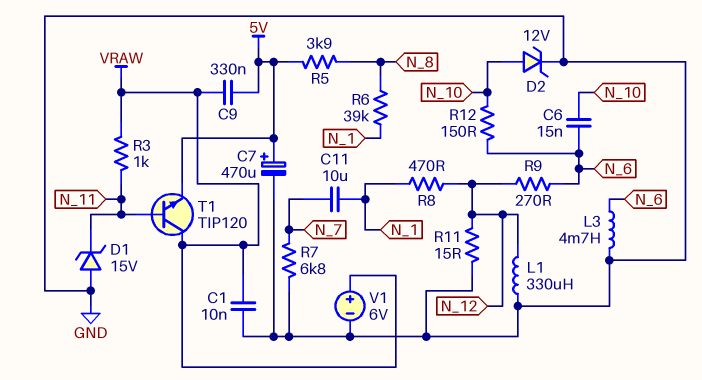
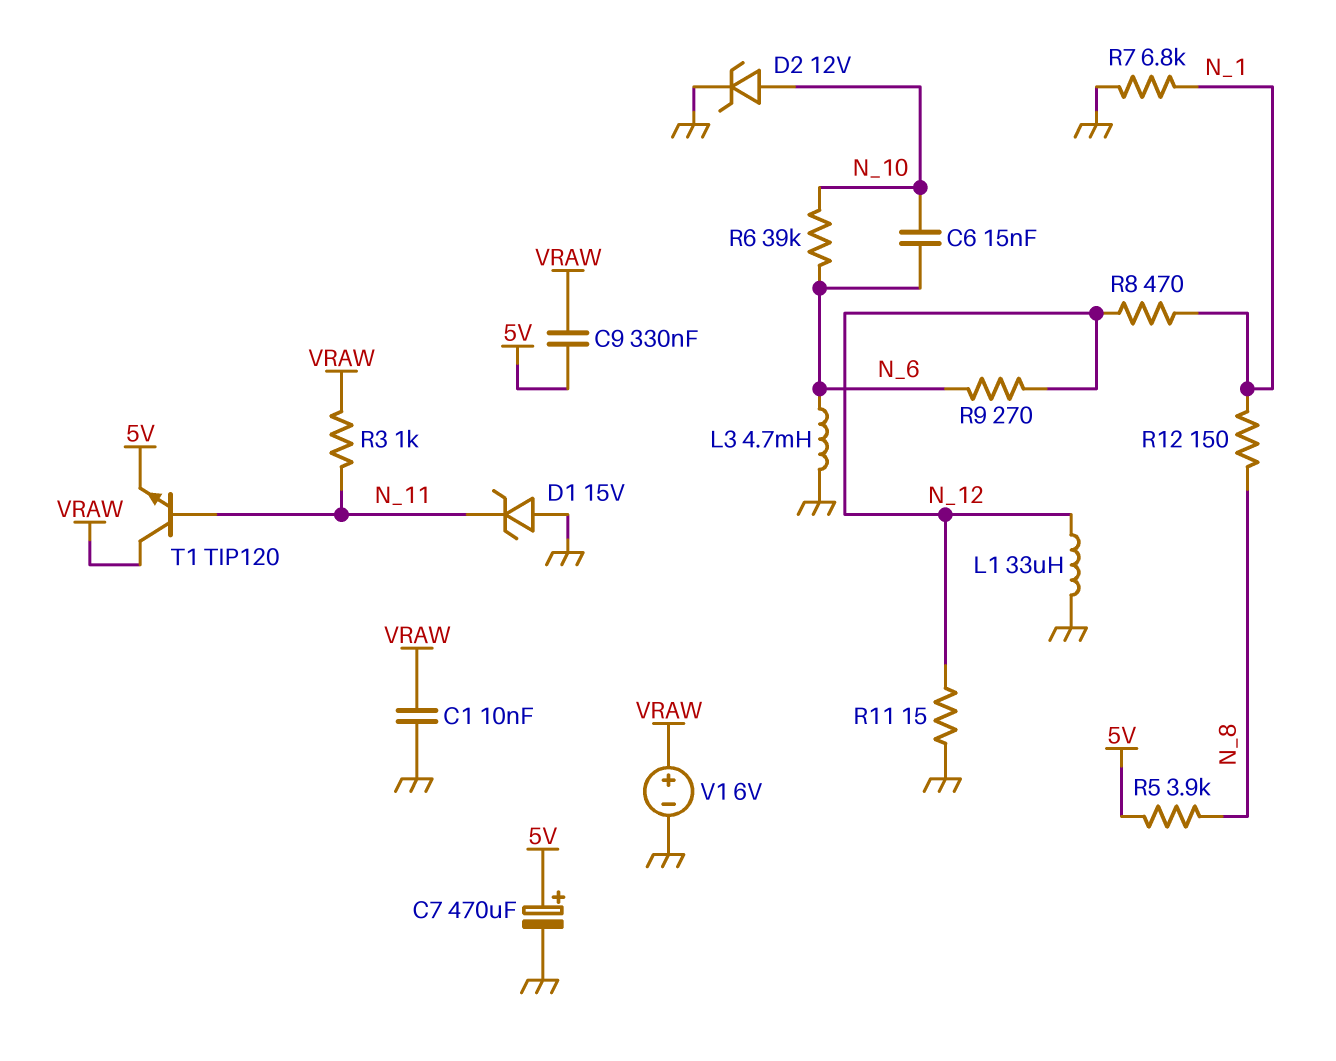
C11: 10uF (N_1, N_7) -> none
L1: 330uH (GND, N_12) -> 33uH (GND, N_12)
R6: 39k (N_1, N_8) -> 39k (N_6, N_10)
R7: 6.8k (GND, N_7) -> 6.8k (GND, N_1)
R12: 150 (N_6, N_10) -> 150 (N_1, N_8)

